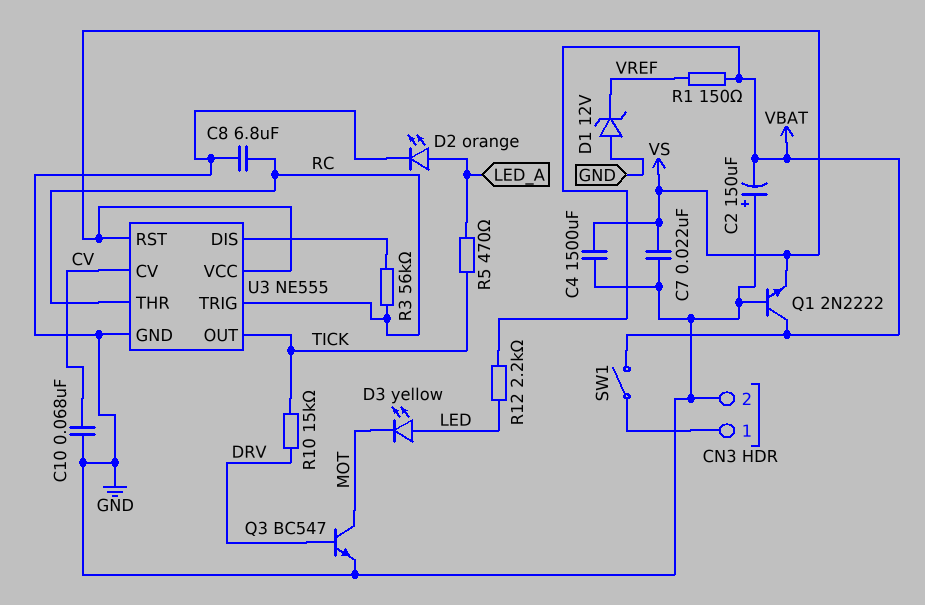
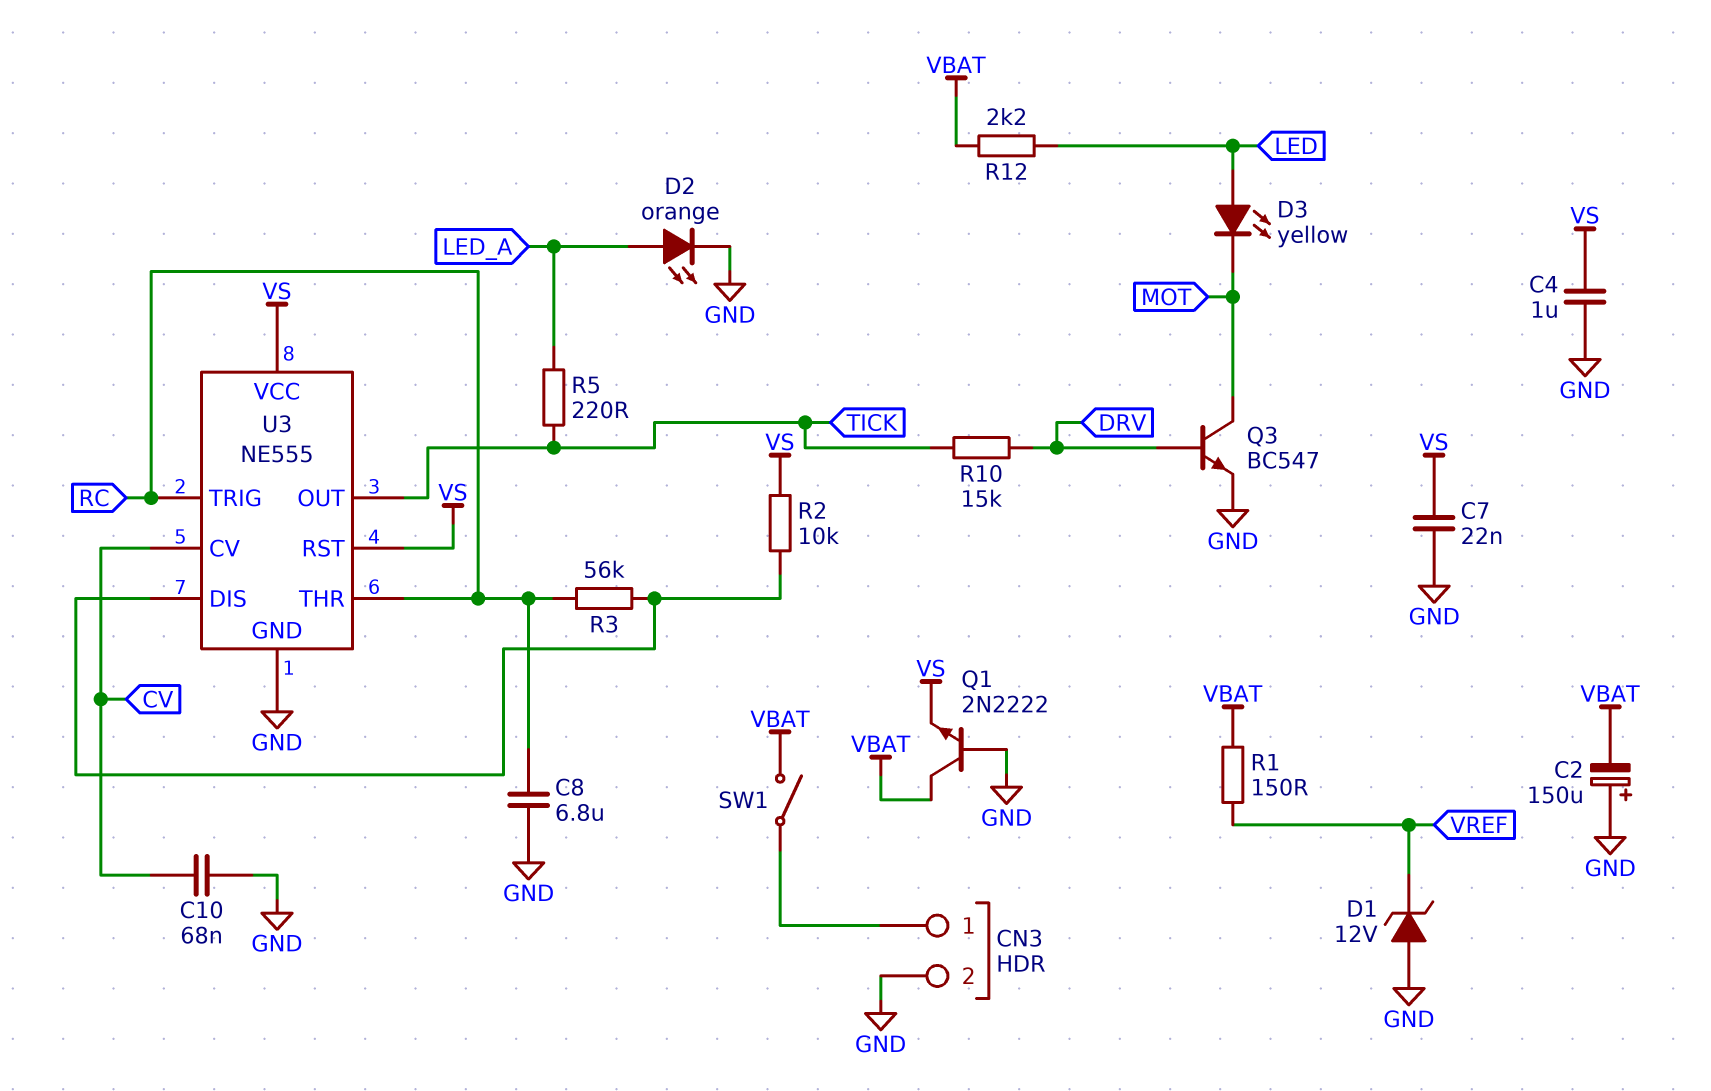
C4: 1500uF (GND, VS) -> 1uF (GND, VS)
R2: none -> 10k (U3/DIS, VS)
R5: 470 (LED_A, TICK) -> 220 (LED_A, TICK)

